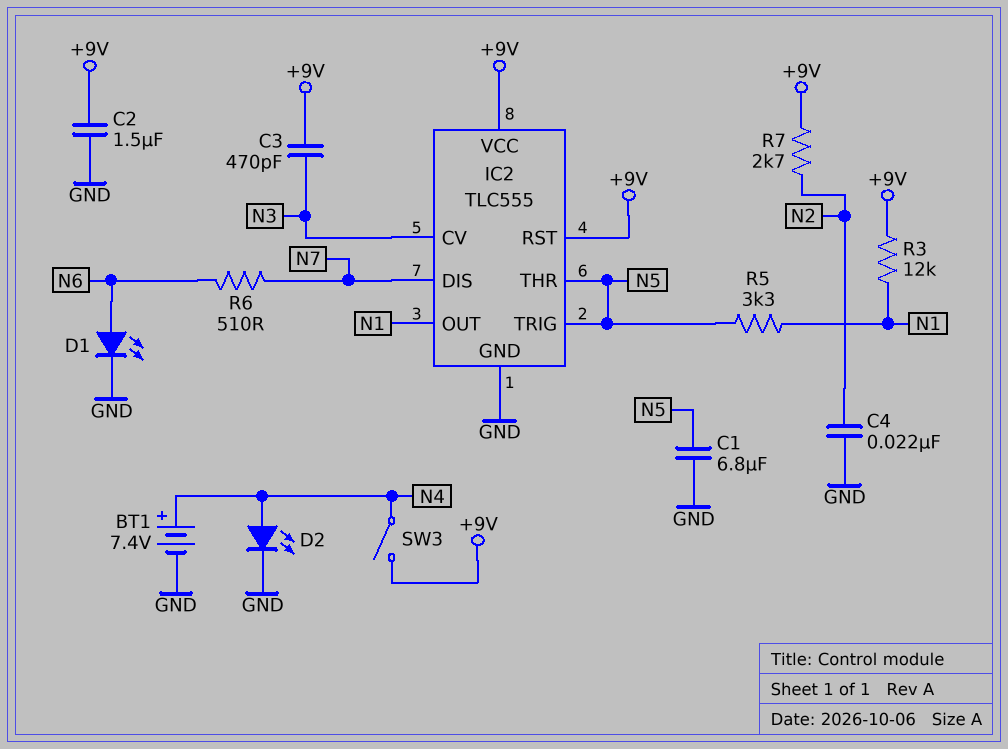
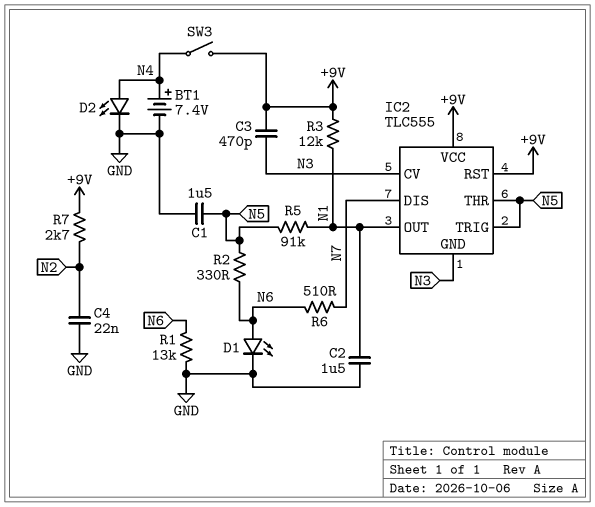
C1: 6.8uF (GND, N5) -> 1.5uF (GND, N5)
C2: 1.5uF (+9V, GND) -> 1.5uF (GND, N1)
IC2 pin GND: GND -> N3
R1: none -> 13k (GND, N6)
R2: none -> 330 (N5, N6)
R5: 3.3k (N1, N5) -> 91k (N1, N5)

